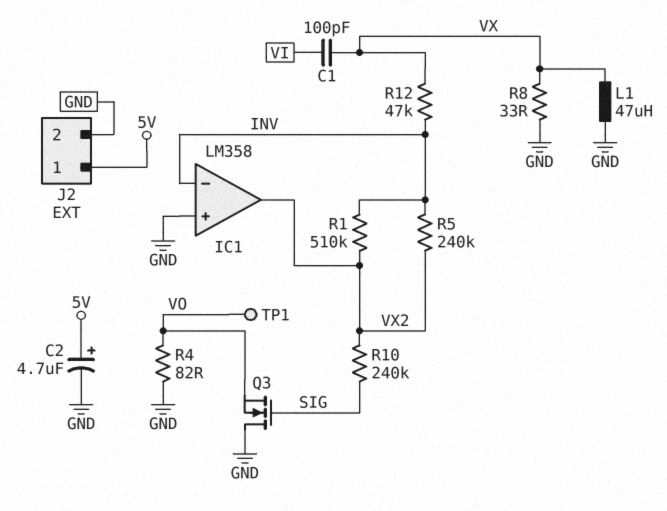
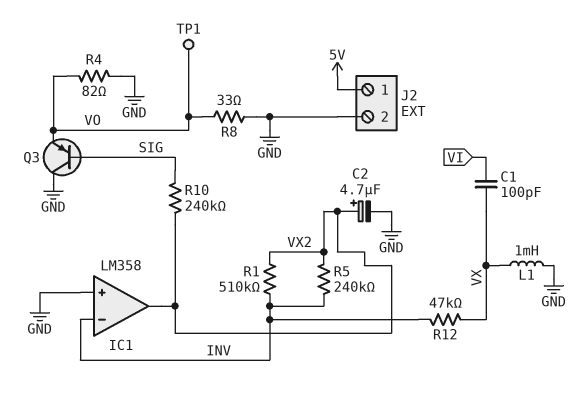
C2: 4.7uF (plus 5V, minus GND) -> 4.7uF (plus VX2, minus GND)
L1: 47uH (GND, VX) -> 1mH (GND, VX)
Q3: NMOS (G SIG, D GND, S VO) -> PNP (B SIG, C GND, E VO)
R8: 33 (GND, VX) -> 33 (GND, VO)

